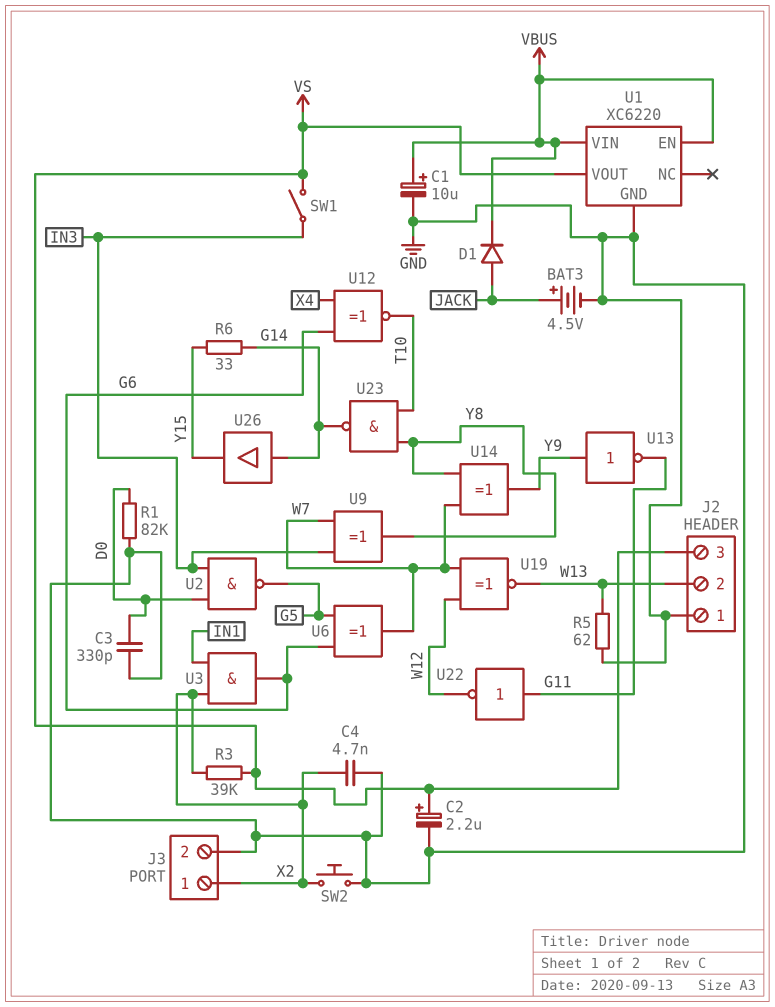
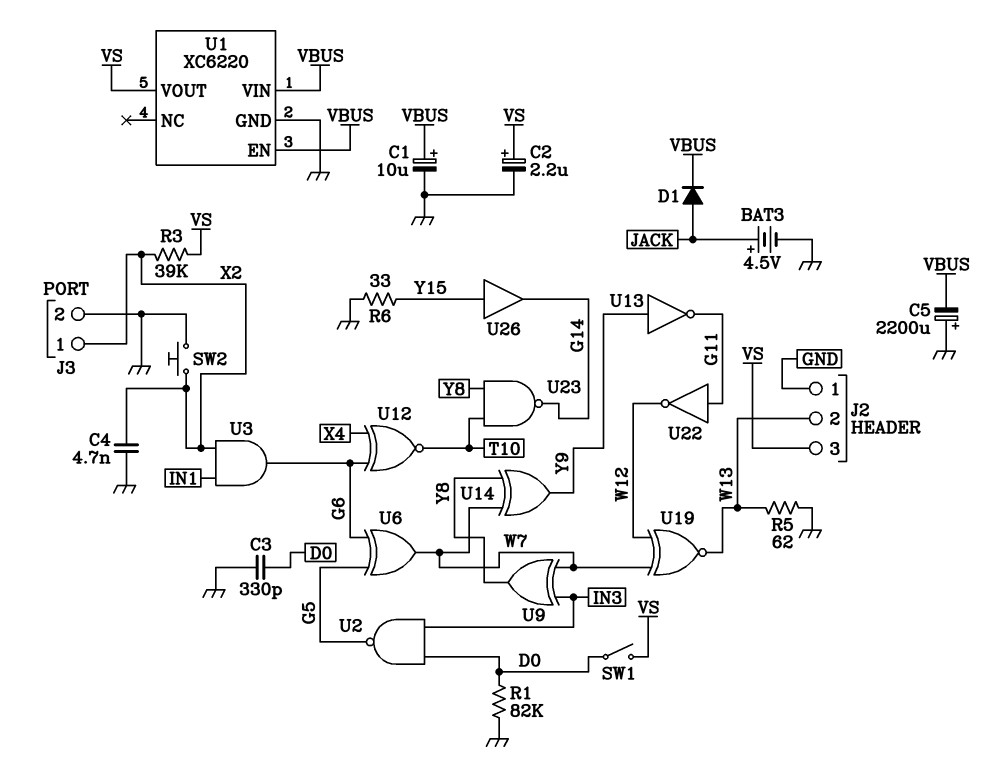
C5: none -> 2200uF (plus GND, minus VBUS)
R6: 33 (G14, Y15) -> 33 (GND, Y15)
SW1: switch (IN3, VS) -> switch (D0, VS)
U26: buffer (in G14, out Y15) -> buffer (in Y15, out G14)

